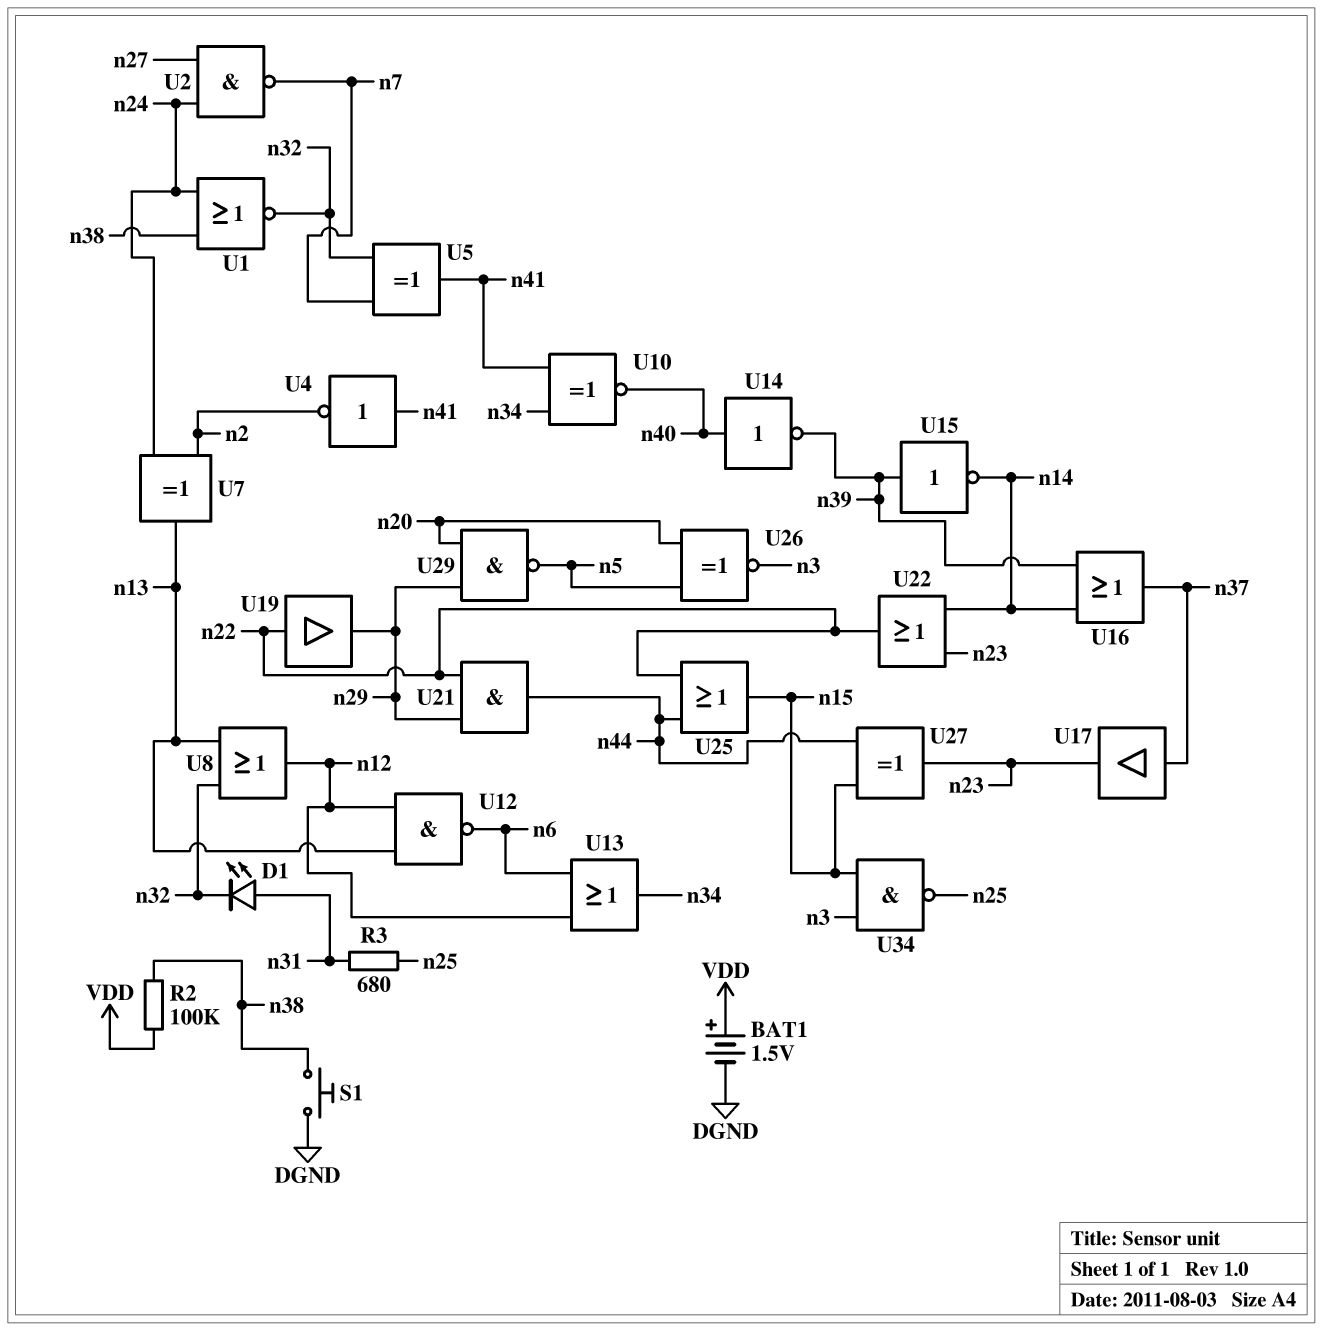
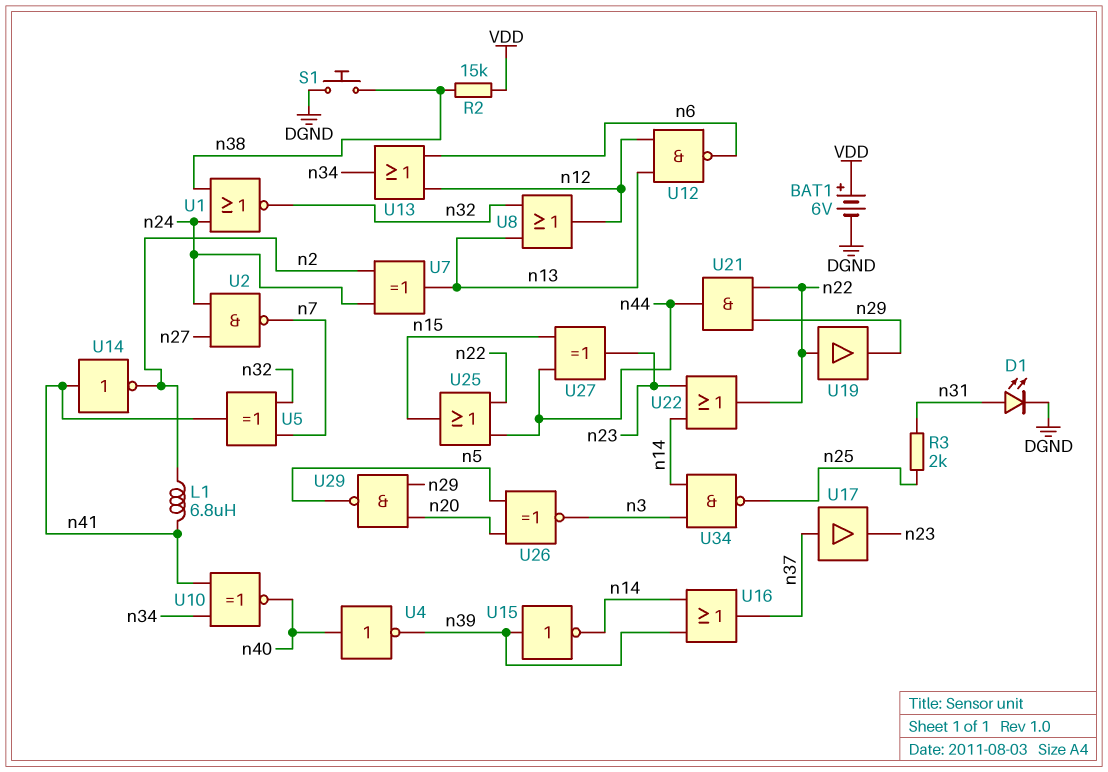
BAT1: 1.5V (plus VDD, minus DGND) -> 6V (plus VDD, minus DGND)
D1: LED (A n31, K n32) -> LED (A n31, K DGND)
L1: none -> 6.8uH (n2, n41)
R2: 100k (VDD, n38) -> 15k (VDD, n38)
R3: 680 (n25, n31) -> 2k (n25, n31)
U4: NOT (in n41, out n2) -> NOT (in n40, out n39)
U14: NOT (in n40, out n39) -> NOT (in n41, out n2)
U34: NAND (in n3, in n15, out n25) -> NAND (in n3, in n14, out n25)

